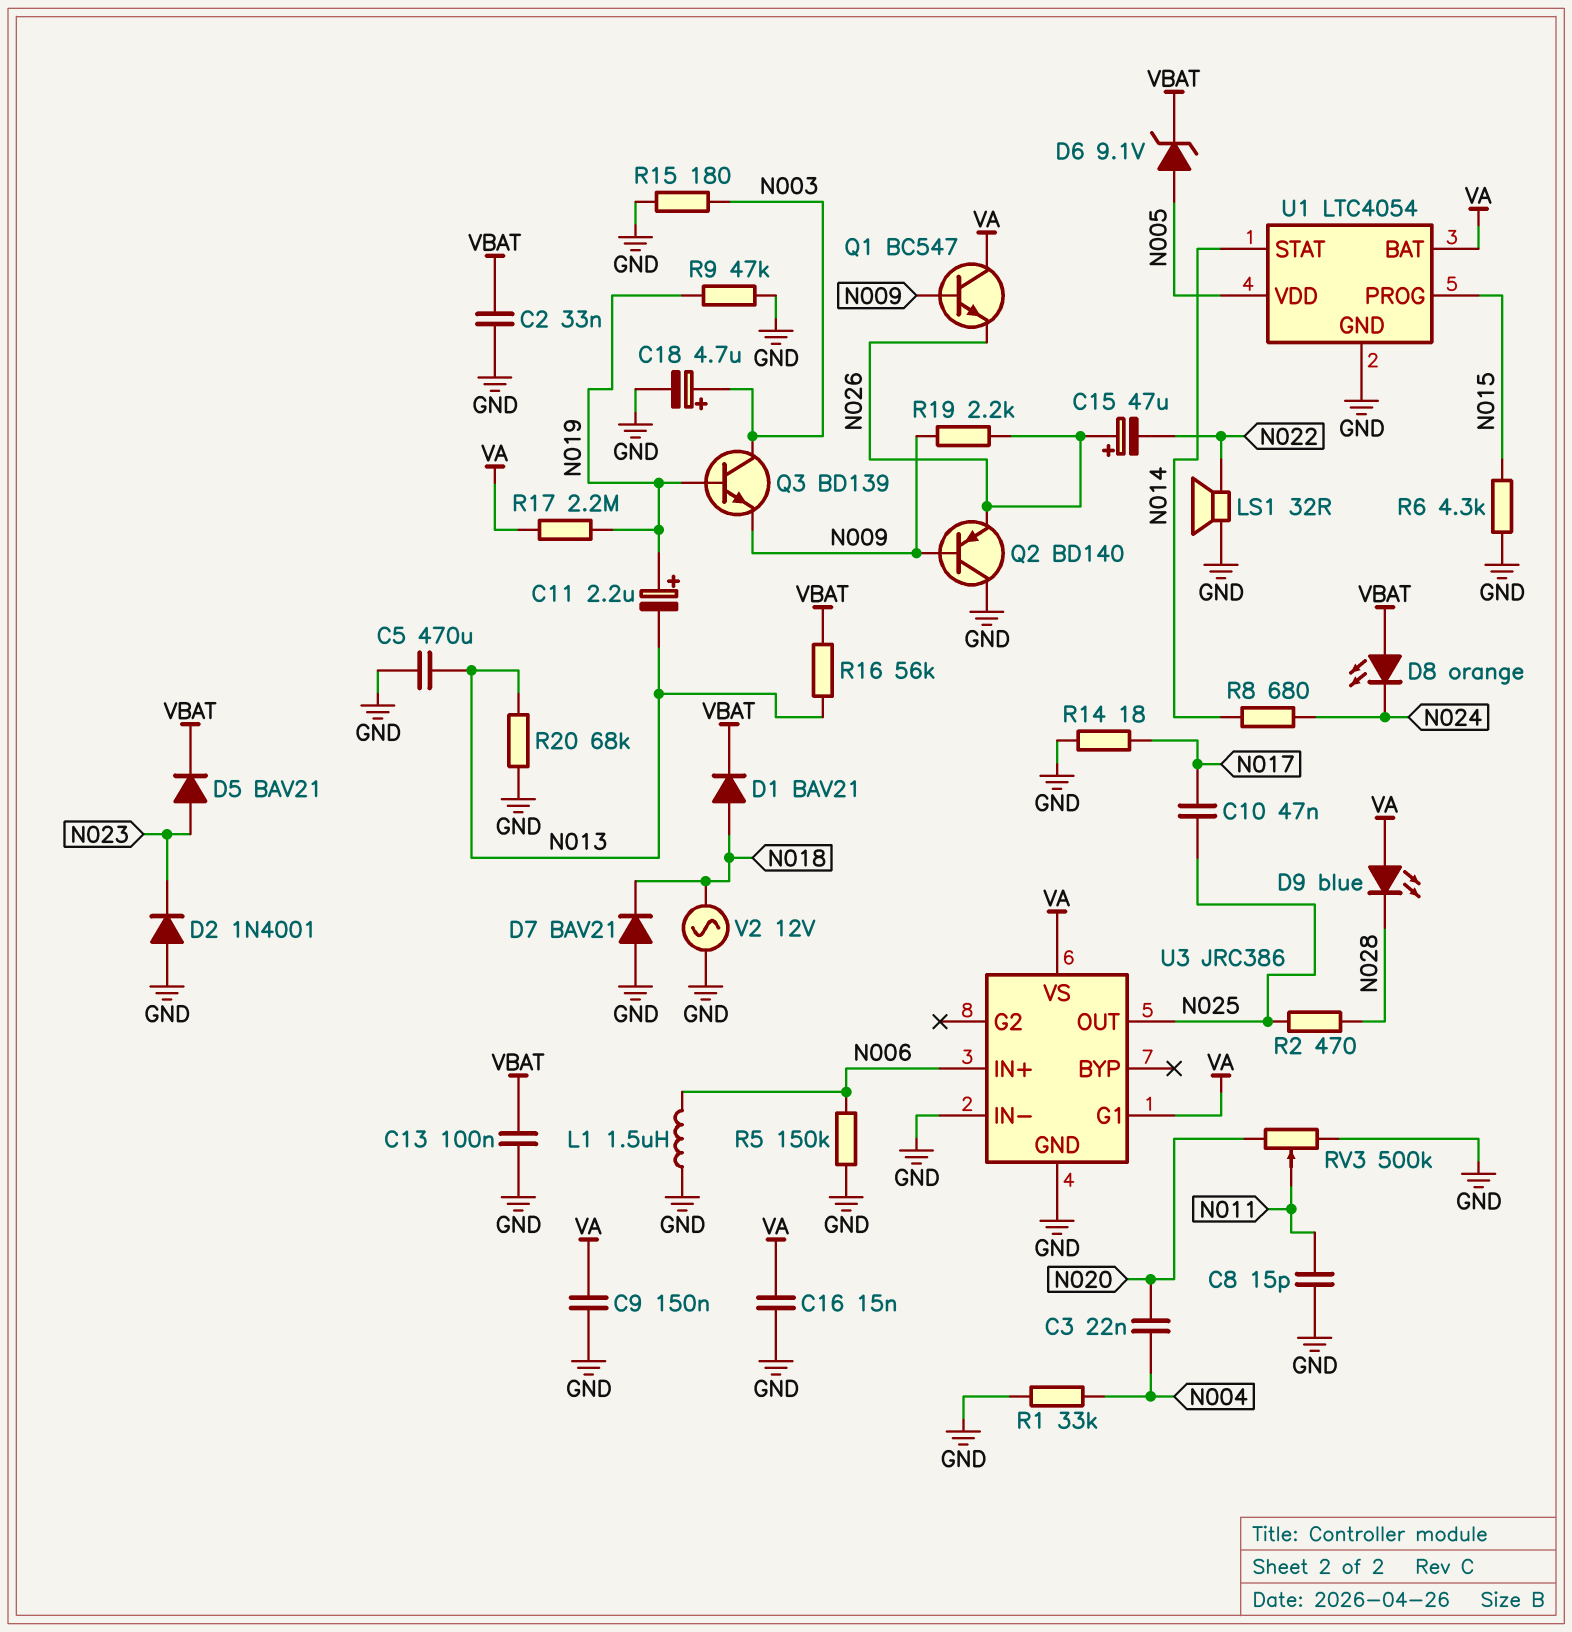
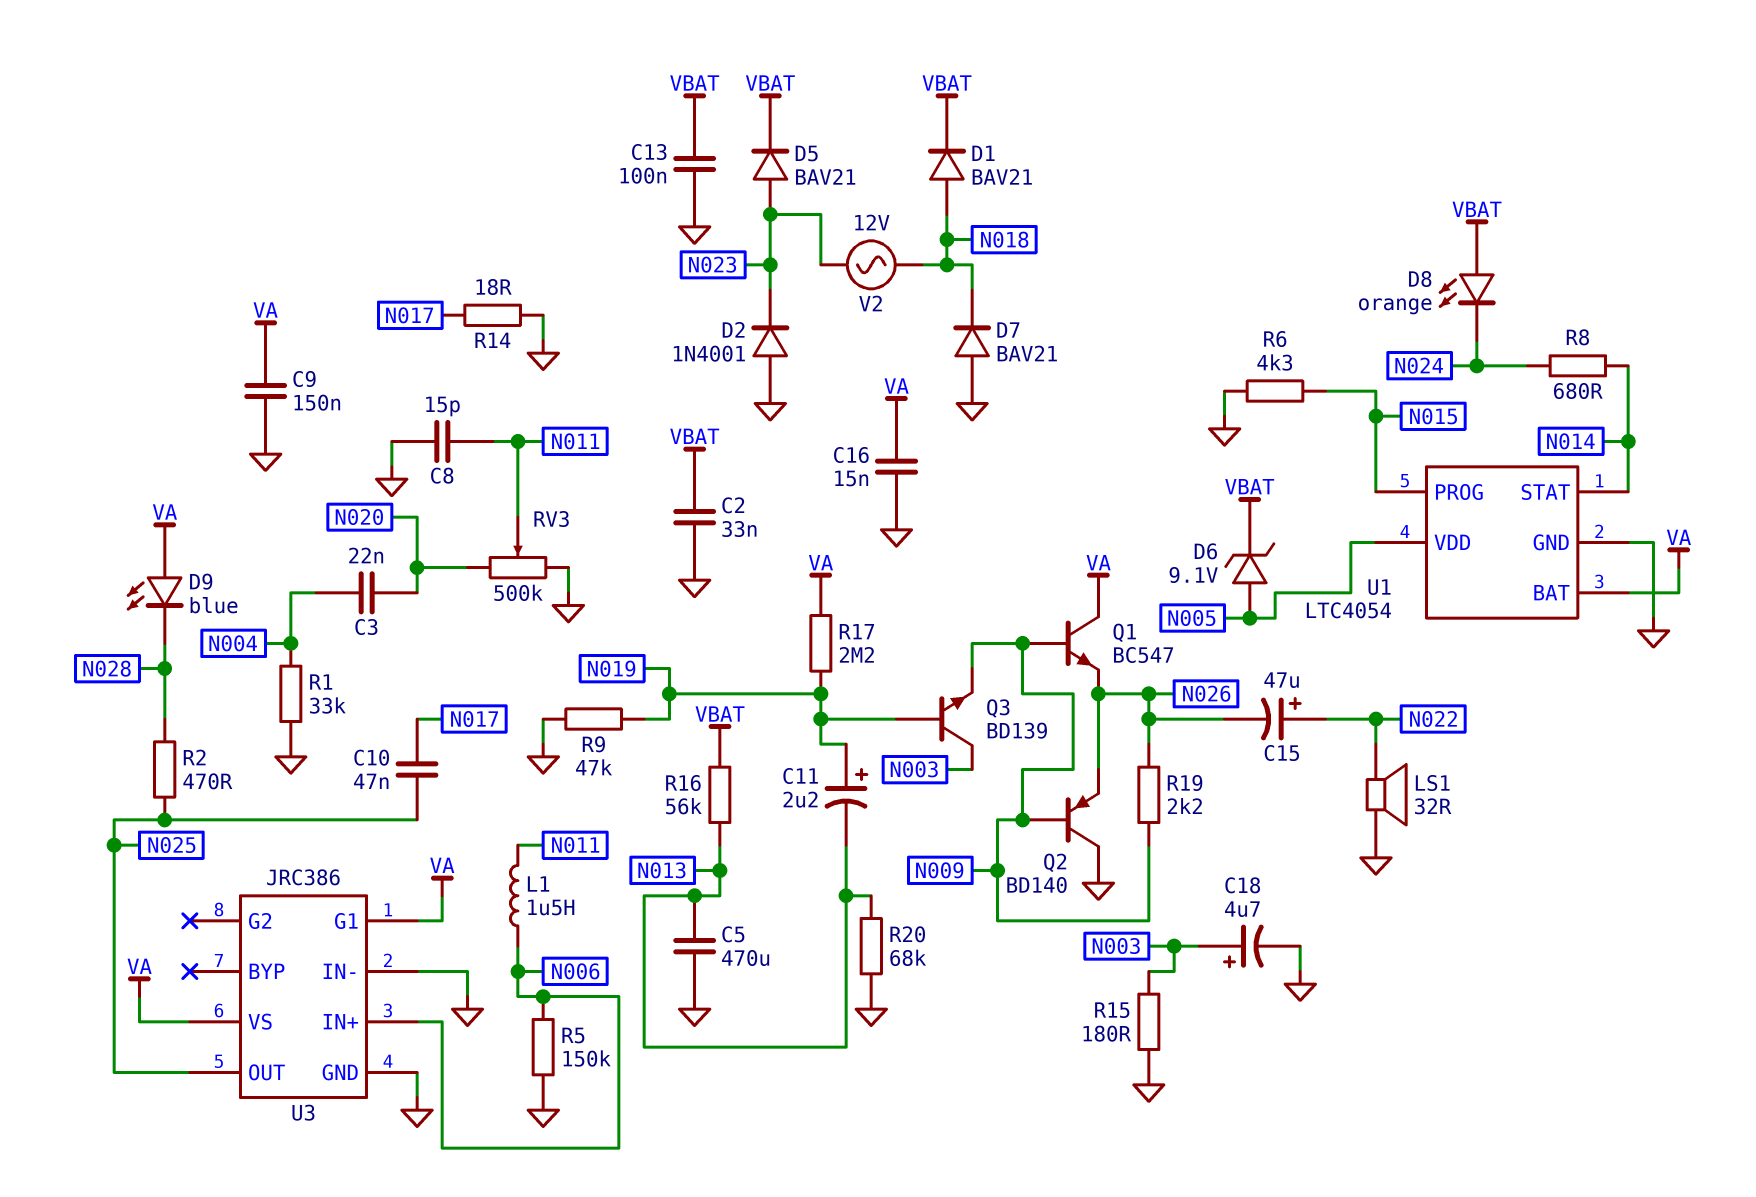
C15: 47uF (plus N026, minus N022) -> 47uF (plus N022, minus N026)
L1: 1.5uH (GND, N006) -> 1.5uH (N006, N011)
V2: AC 12V (GND, N018) -> AC 12V (N018, N023)

